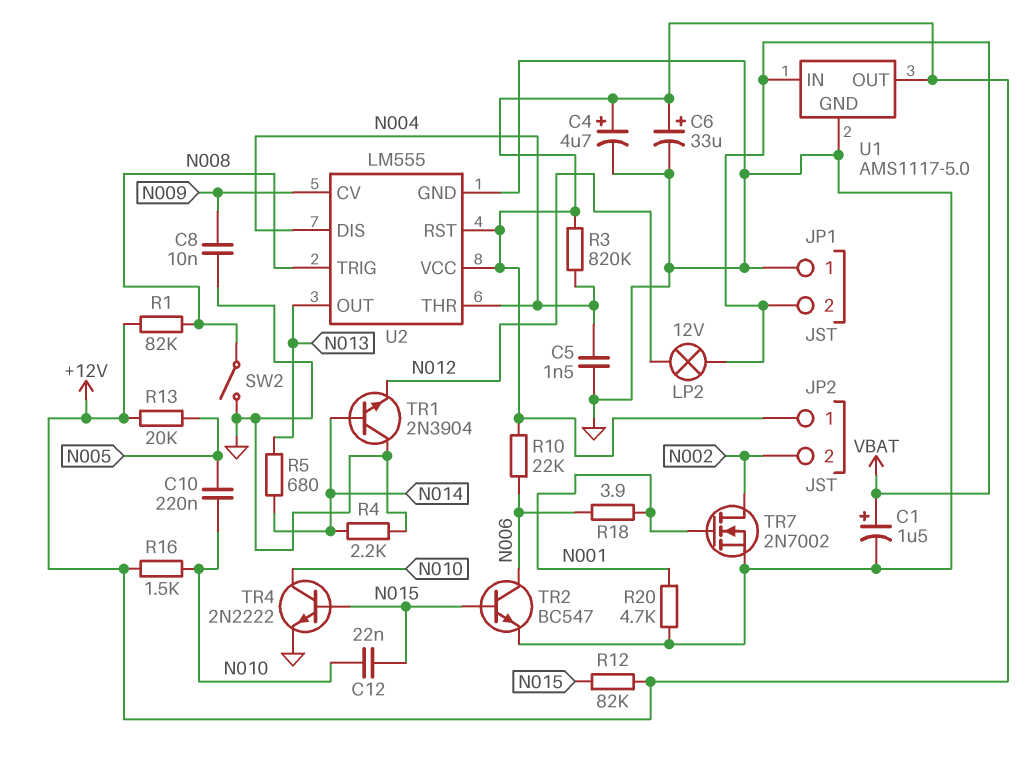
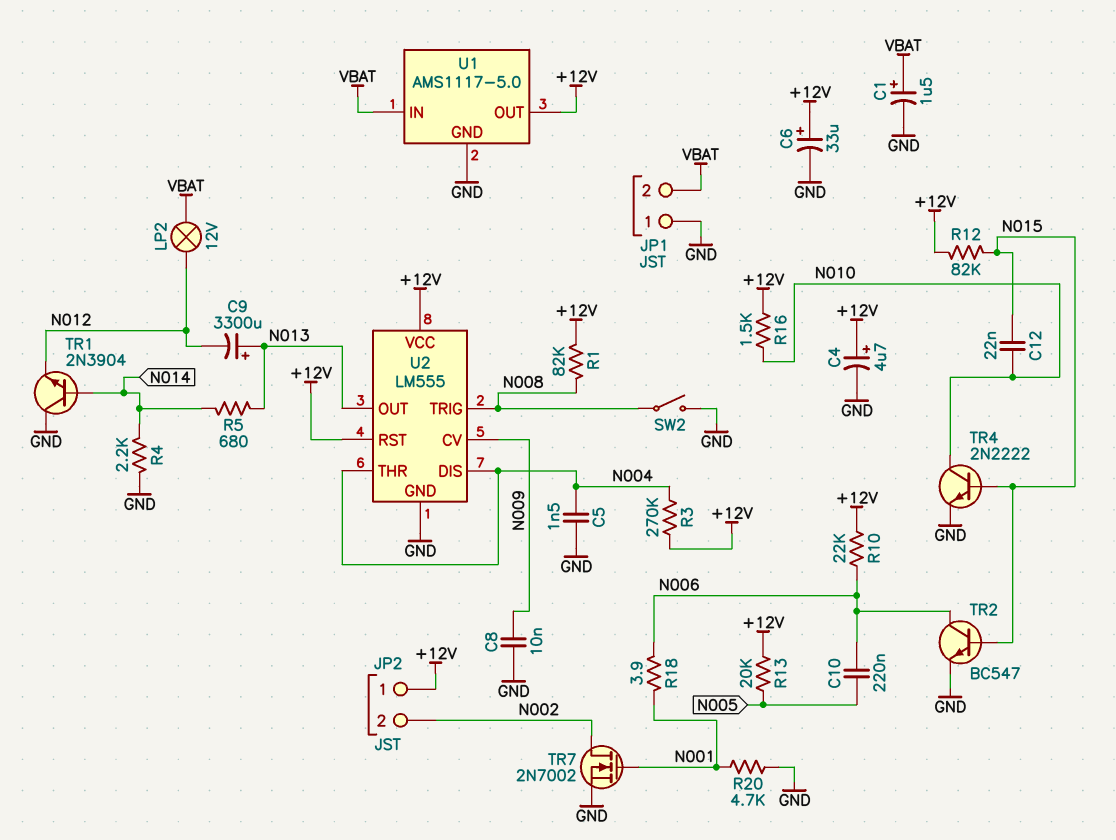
C9: none -> 3300uF (plus N013, minus N012)
C10: 220nF (N005, N010) -> 220nF (N005, N006)
R3: 820k (+12V, N004) -> 270k (+12V, N004)

